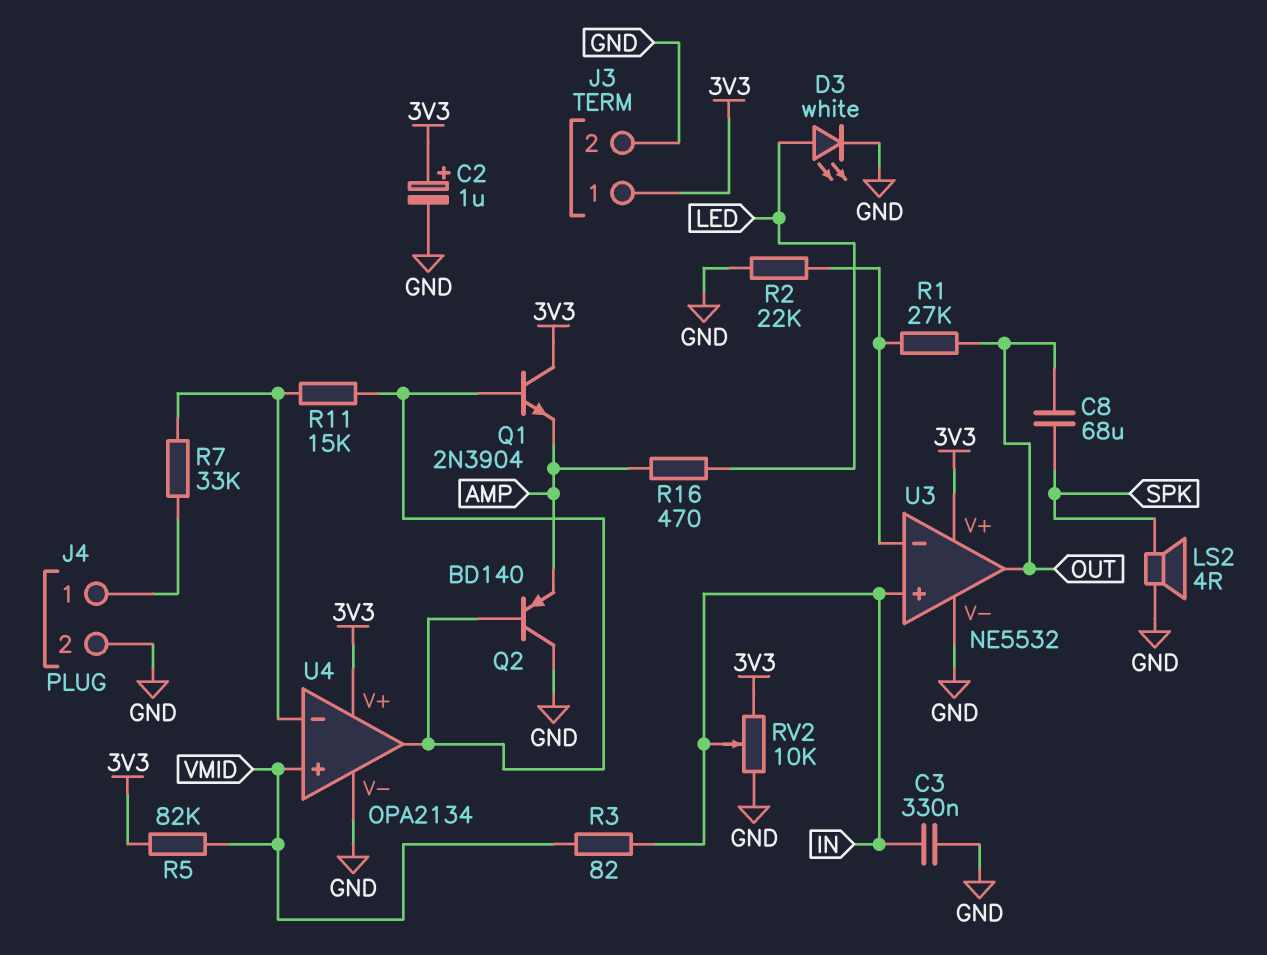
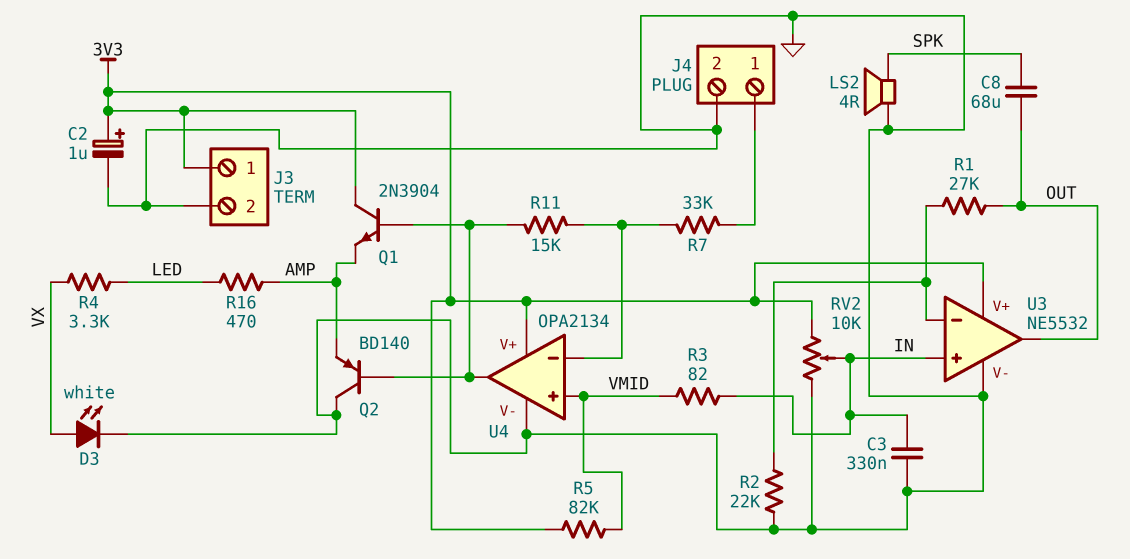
D3: LED white (A LED, K GND) -> LED white (A VX, K GND)
R4: none -> 3.3k (LED, VX)

